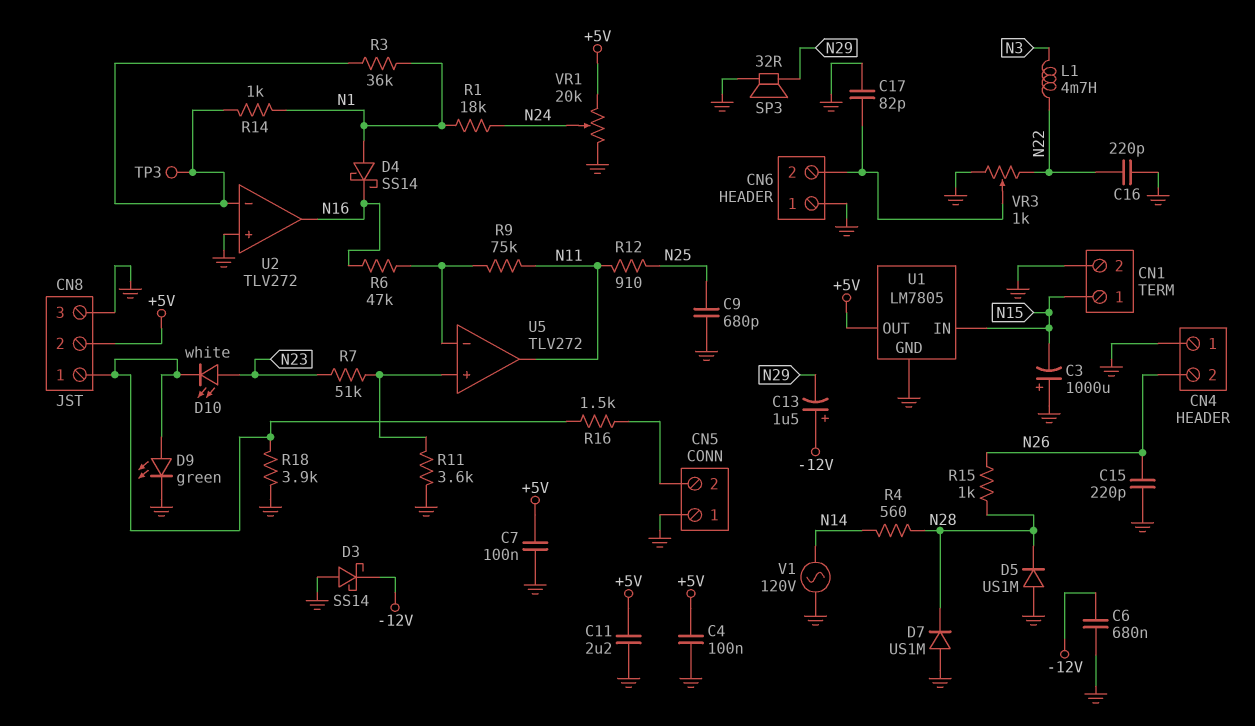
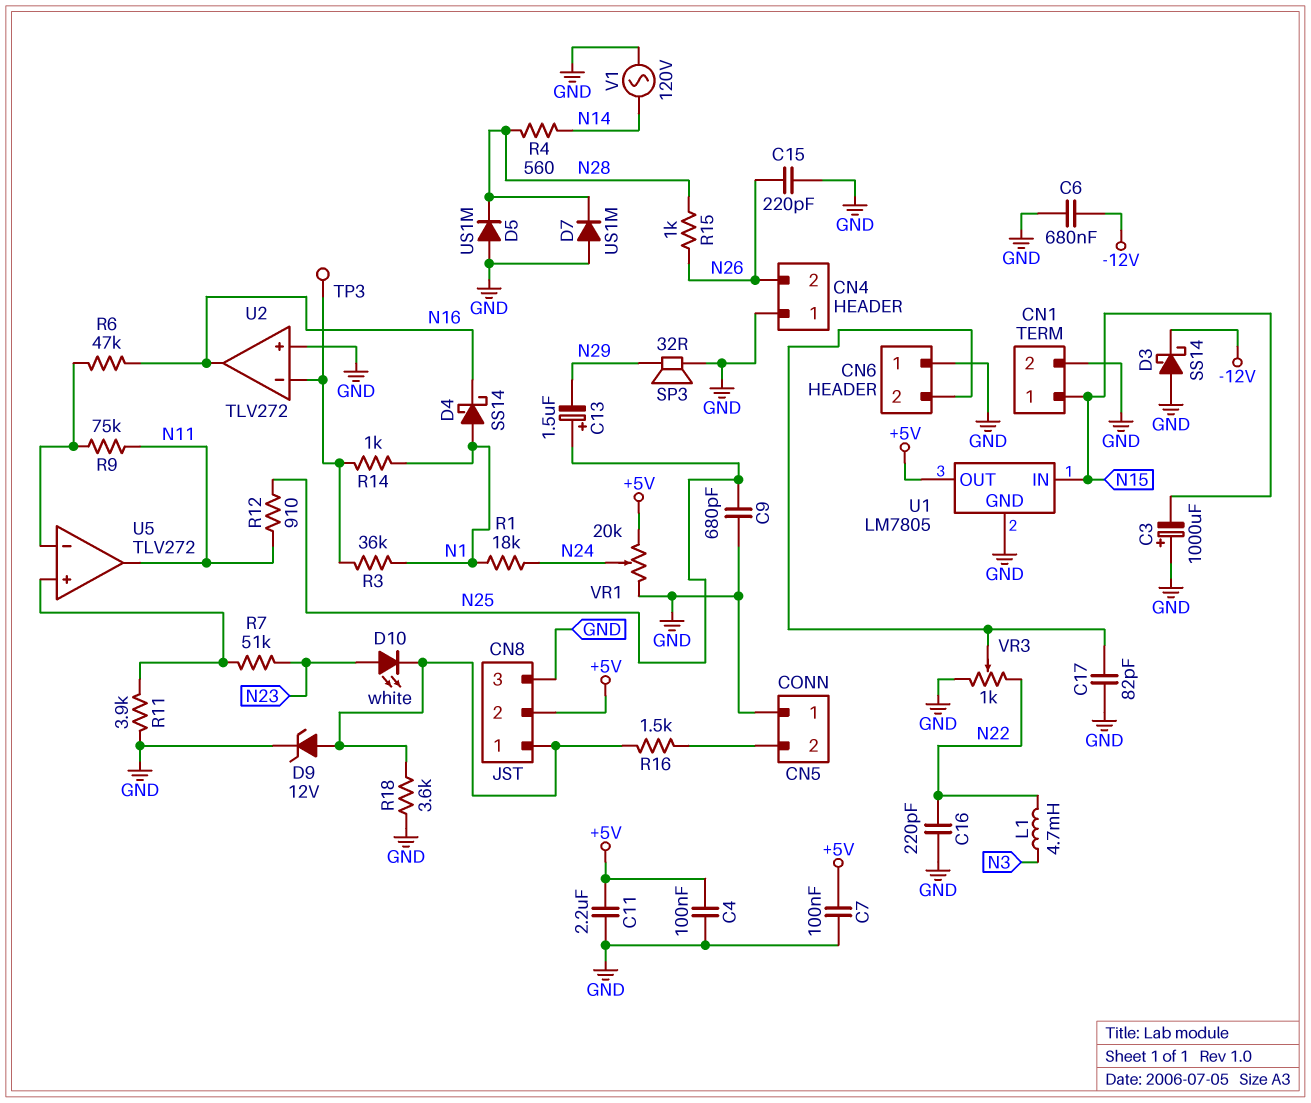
C13: 1.5uF (plus -12V, minus N29) -> 1.5uF (plus N25, minus N29)
D9: LED green (A CN8/1, K GND) -> zener 12V (A CN8/1, K GND)
R11: 3.6k (GND, U5/in+) -> 3.9k (GND, U5/in+)
R18: 3.9k (CN8/1, GND) -> 3.6k (CN8/1, GND)

